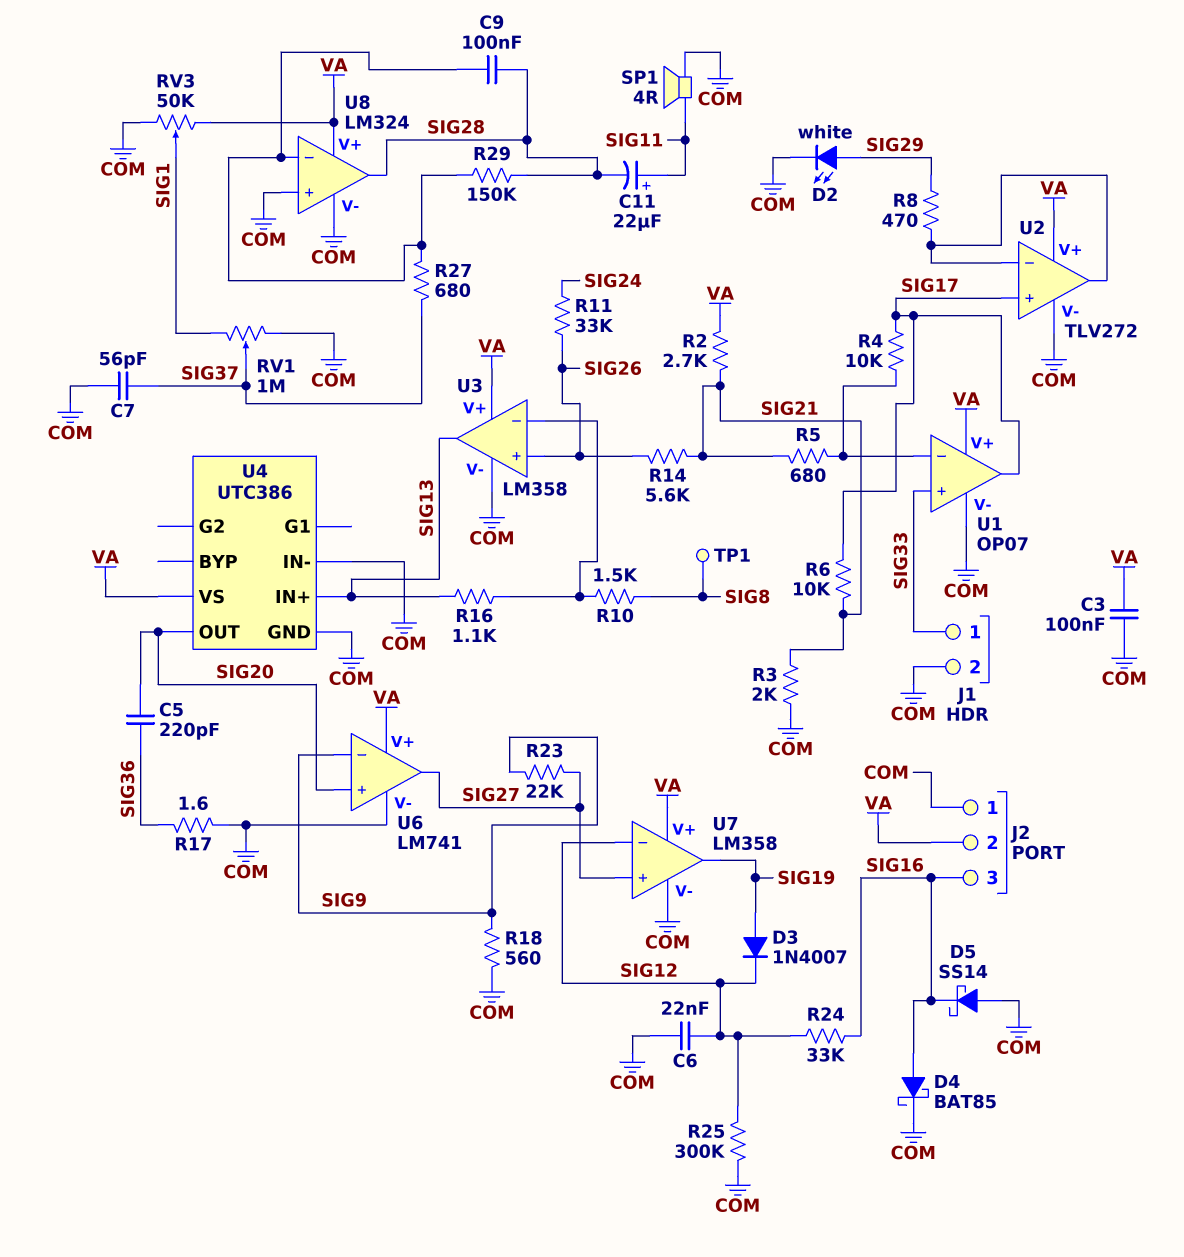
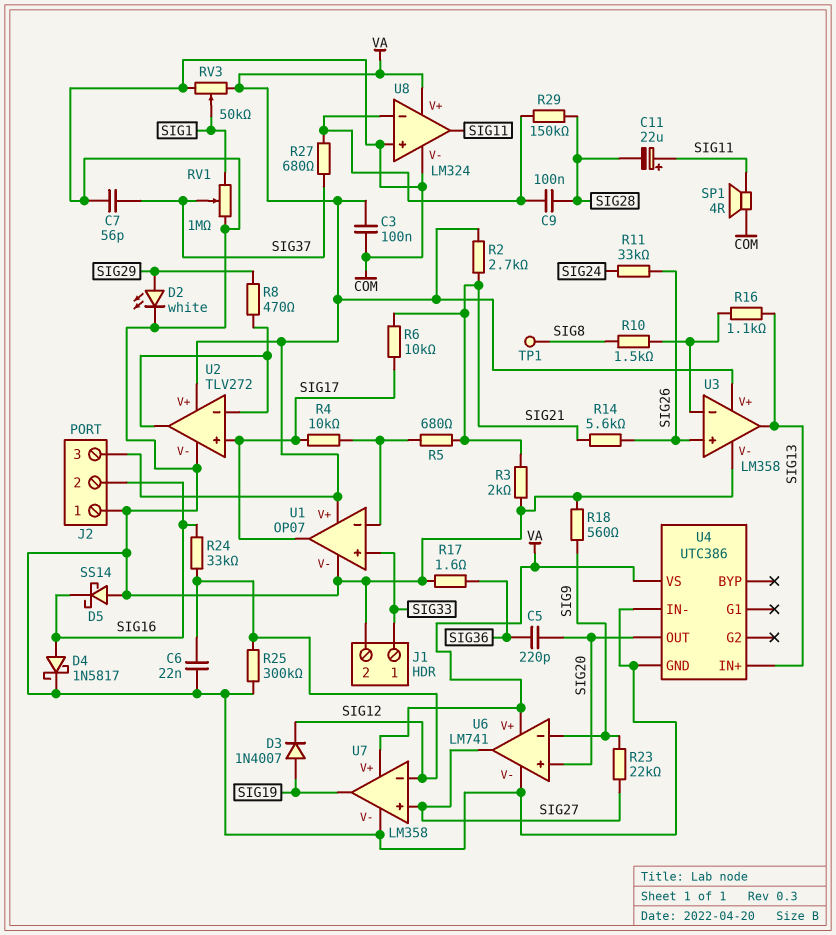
D4: schottky BAT85 (A SIG16, K COM) -> schottky 1N5817 (A SIG16, K COM)
J2 pin 2: VA -> SIG16
J2 pin 3: SIG16 -> VA
U8 pin out: SIG28 -> SIG11

